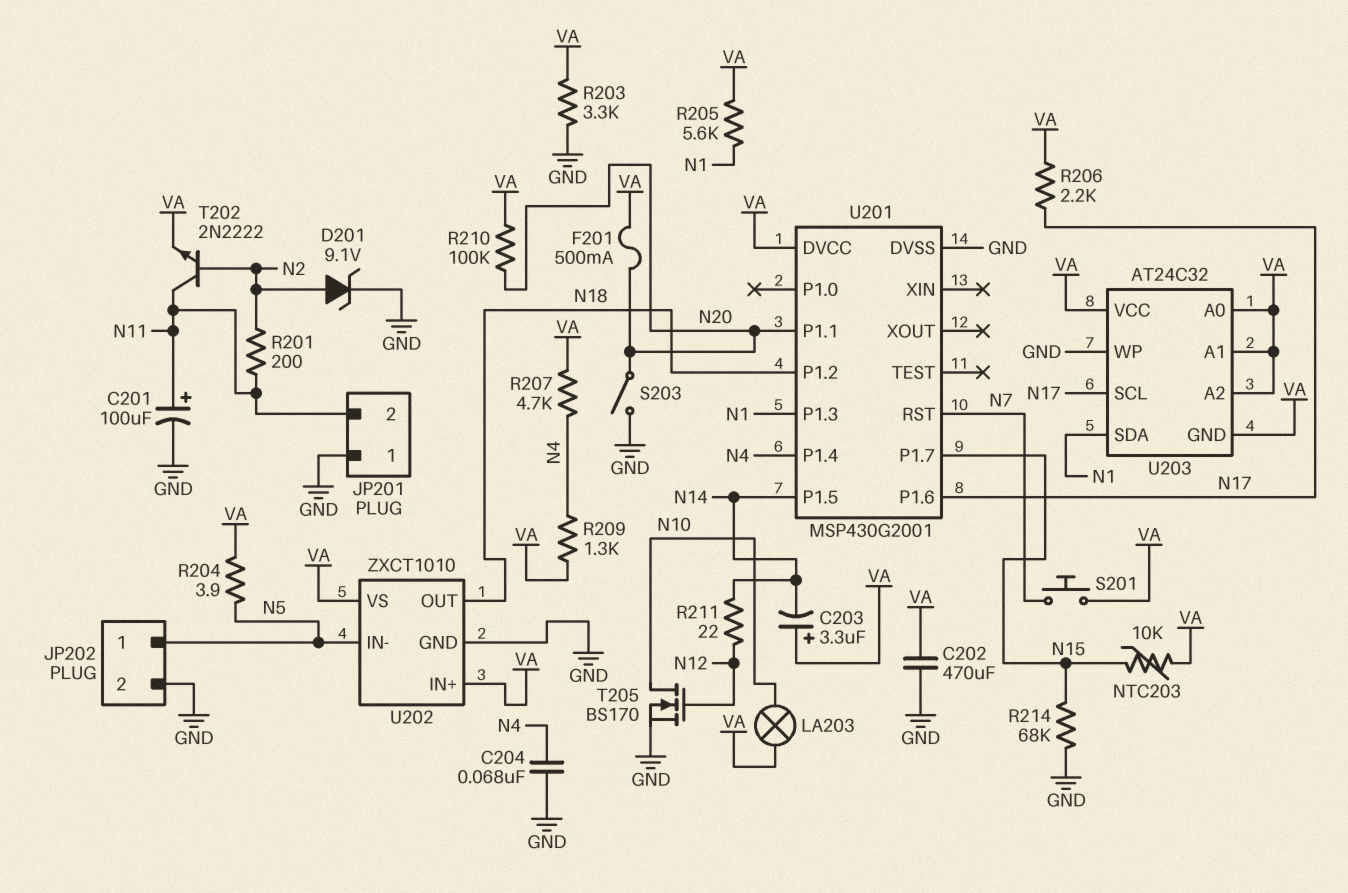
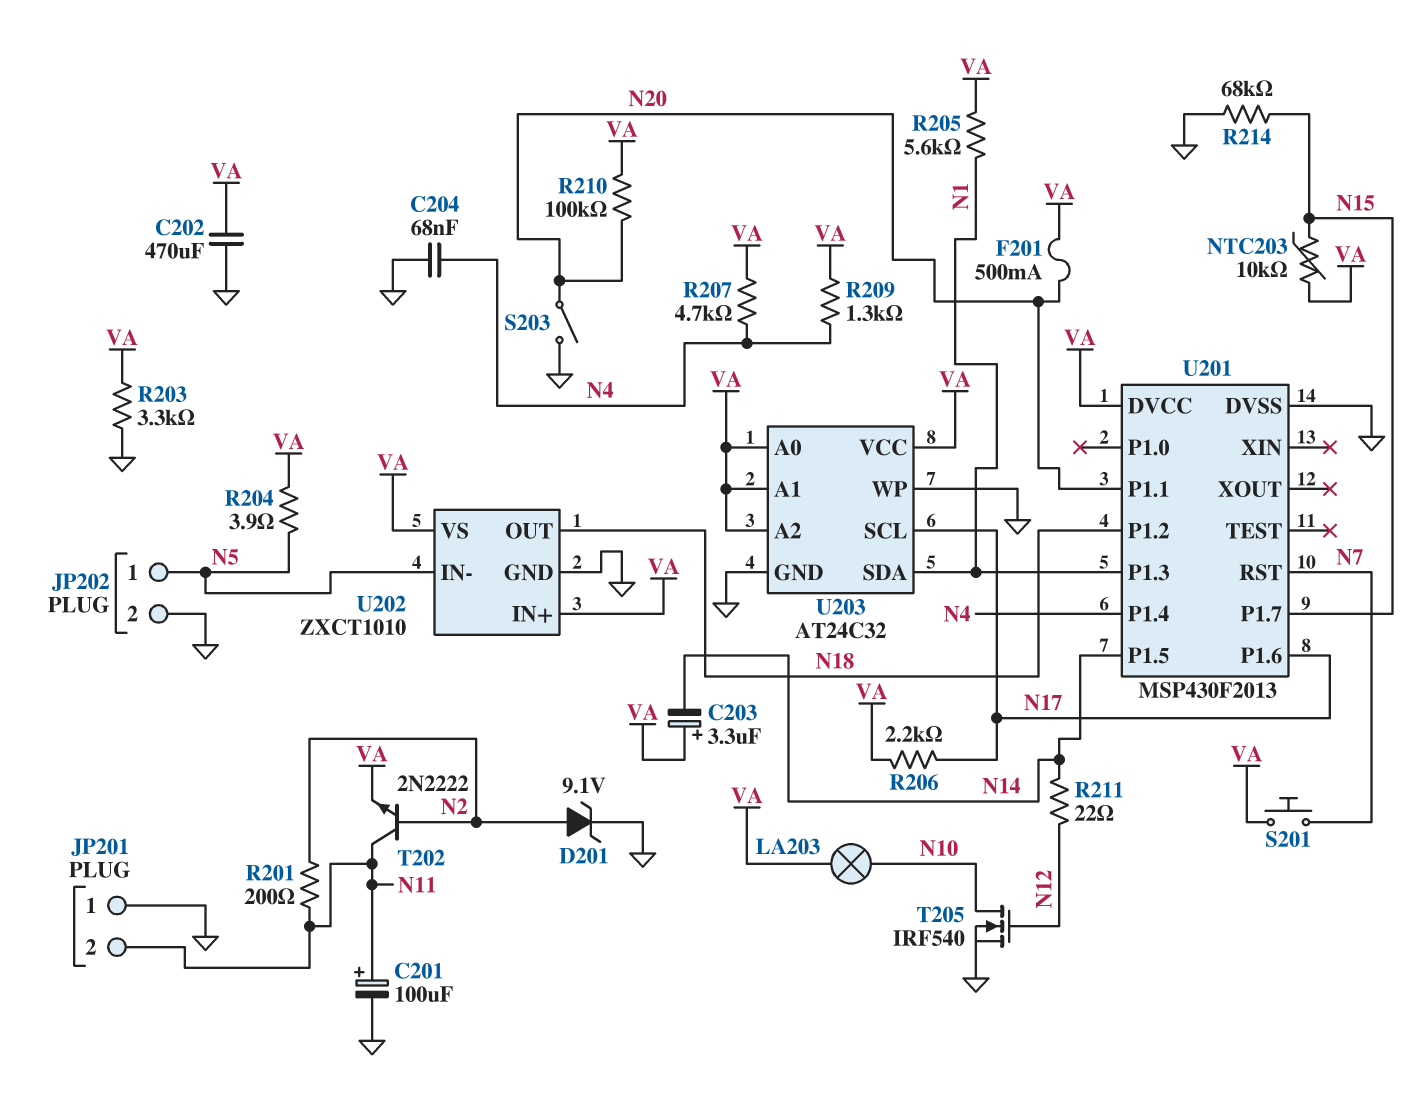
T205: NMOS BS170 (G N12, D N10, S GND) -> NMOS IRF540 (G N12, D N10, S GND)
U201: MSP430G2001 -> MSP430F2013
U203 pin GND: VA -> GND

